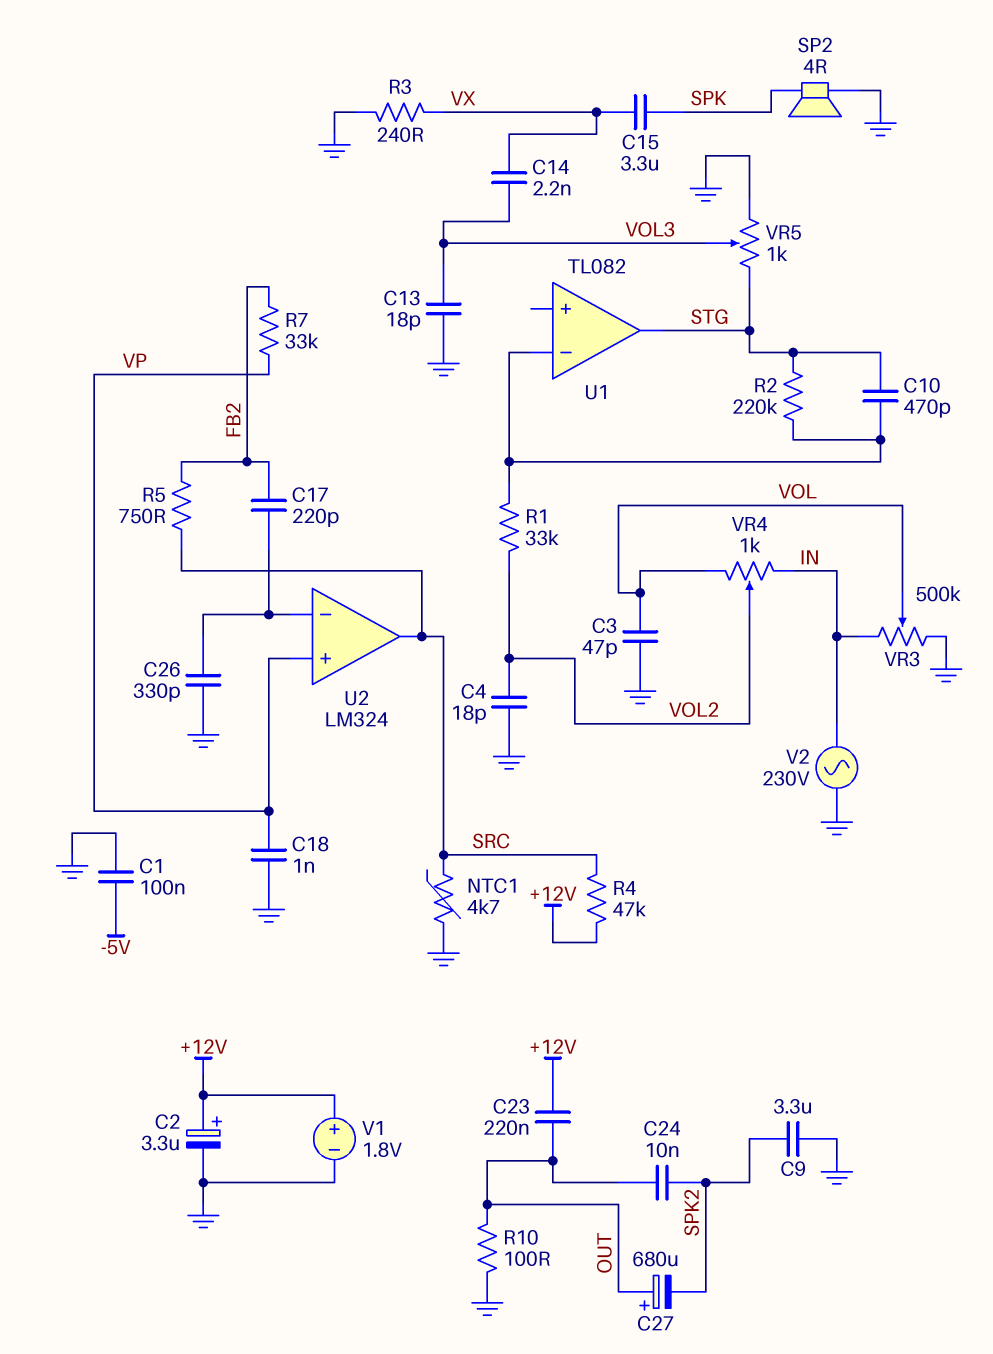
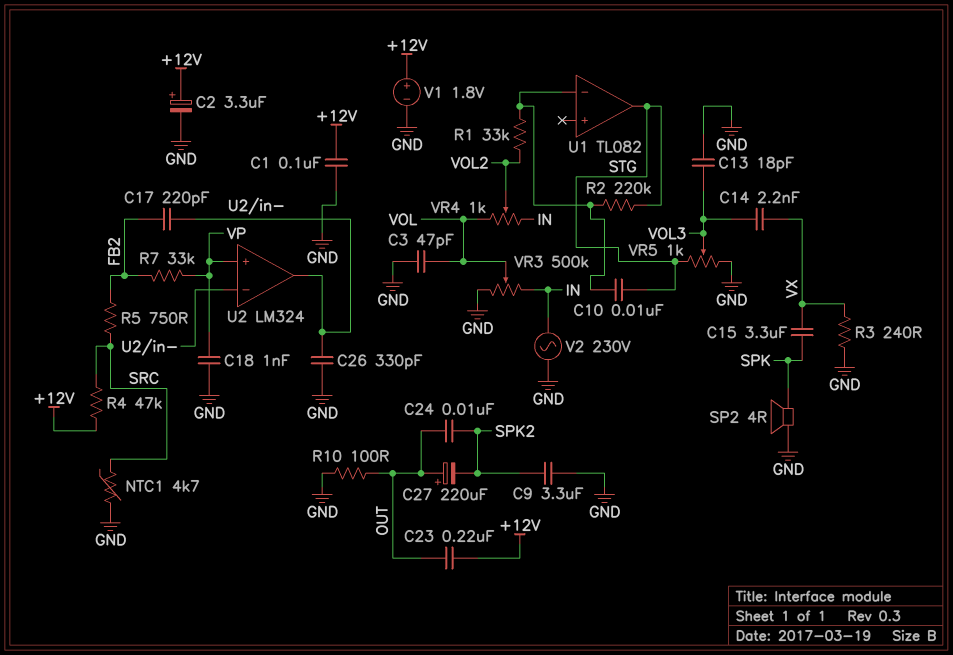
C1: 100nF (-5V, GND) -> 100nF (+12V, GND)
C4: 18pF (GND, VOL2) -> none
C10: 470pF (STG, U1/in-) -> 10nF (STG, U1/in-)
C27: 680uF (plus OUT, minus SPK2) -> 220uF (plus OUT, minus SPK2)
U2 pin out: SRC -> U2/in-

